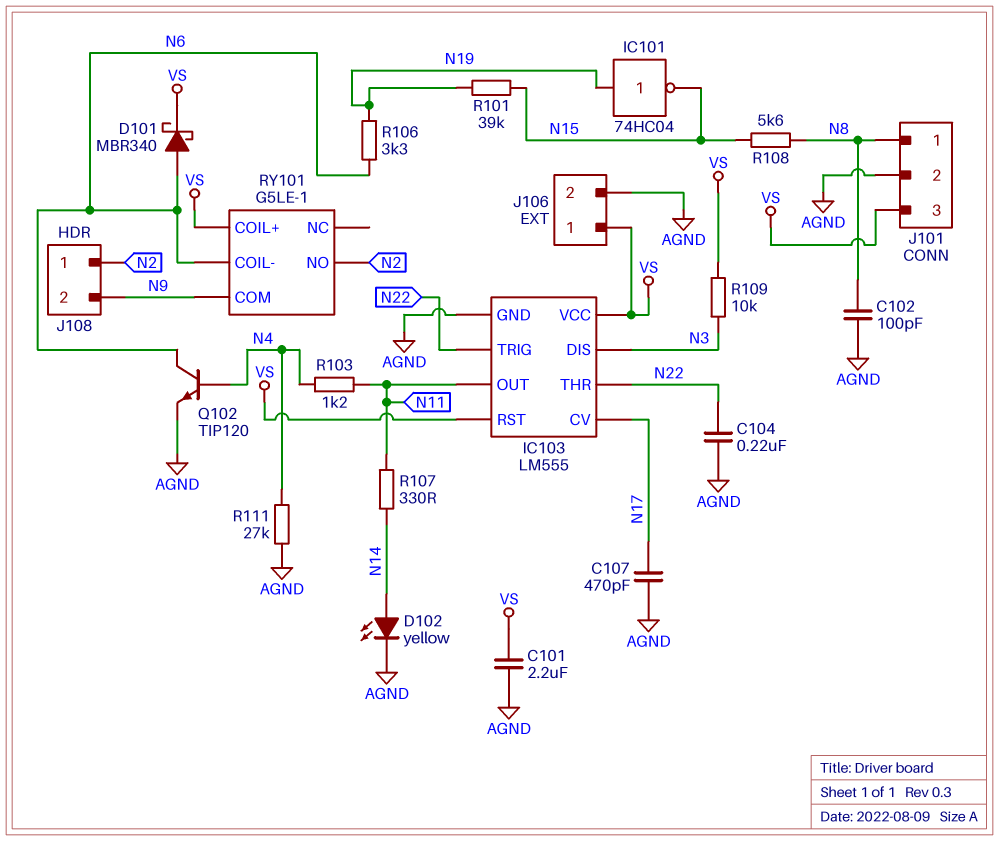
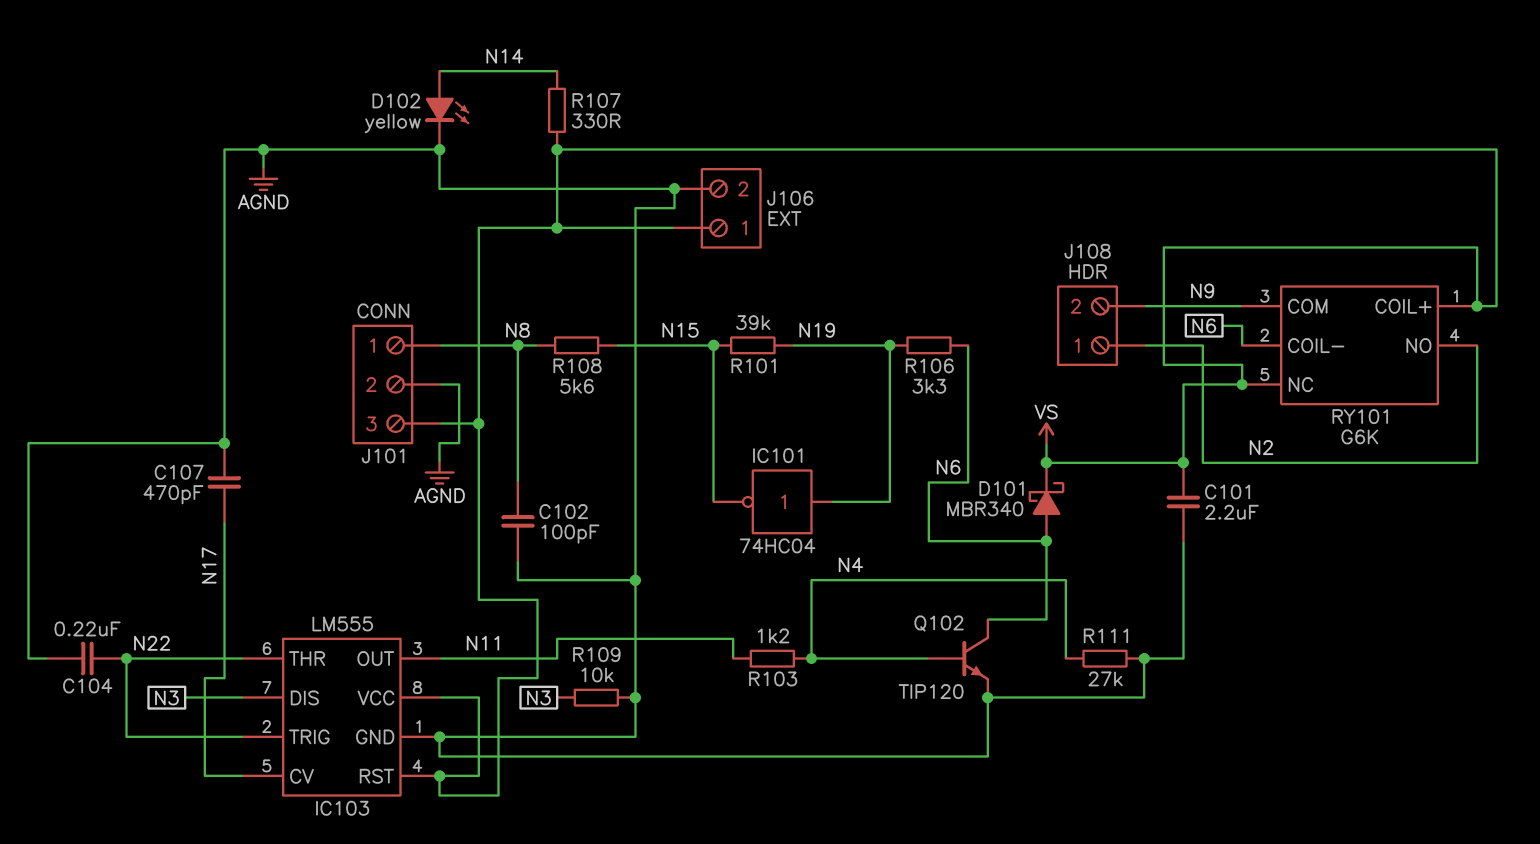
R107: 330 (N11, N14) -> 330 (N14, VS)
R109: 10k (N3, VS) -> 10k (AGND, N3)
RY101: G5LE-1 -> G6K
RY101 pin NC: none -> VS

